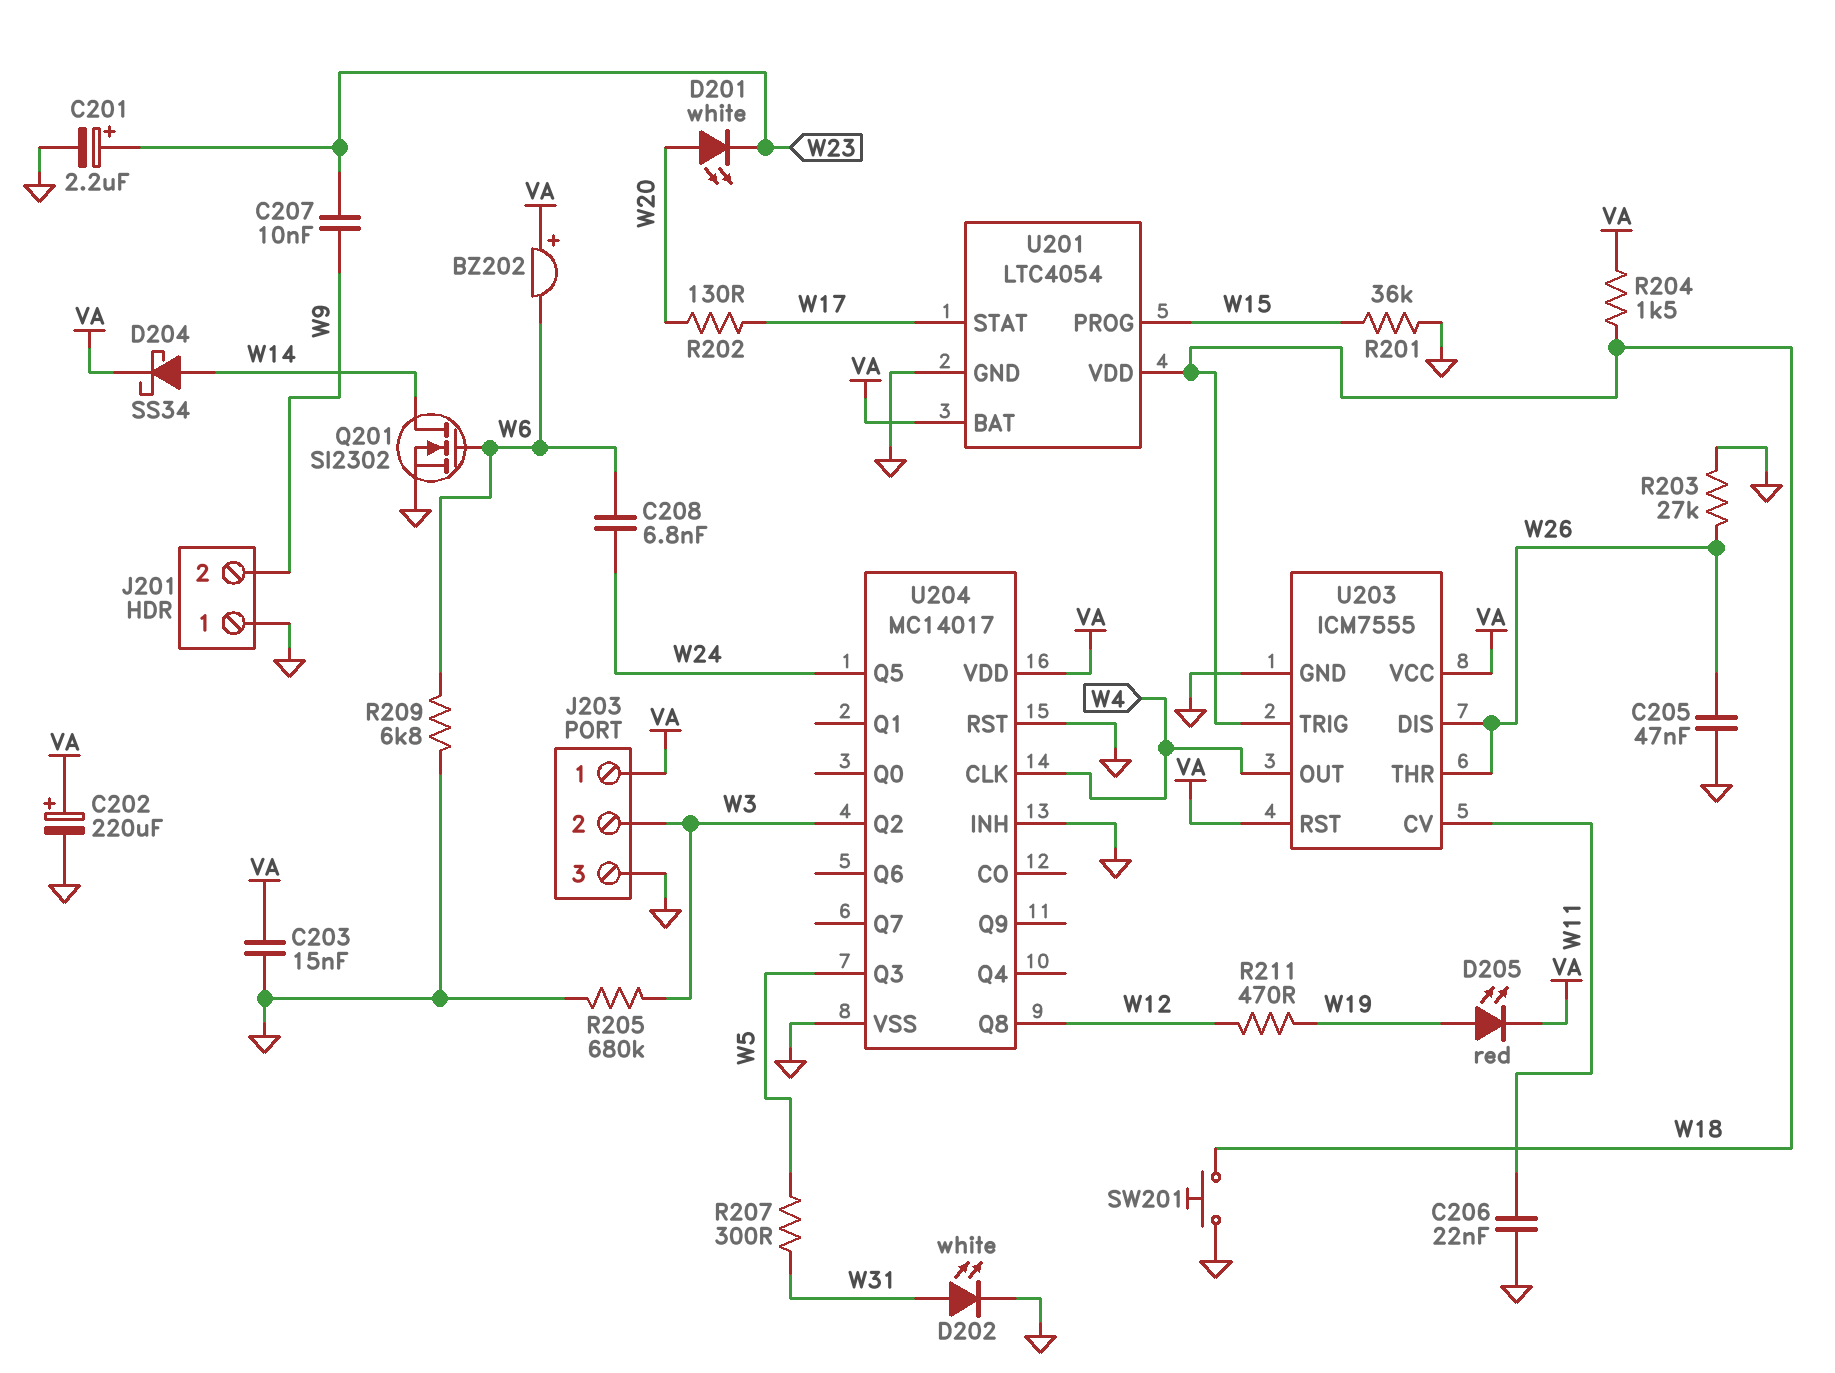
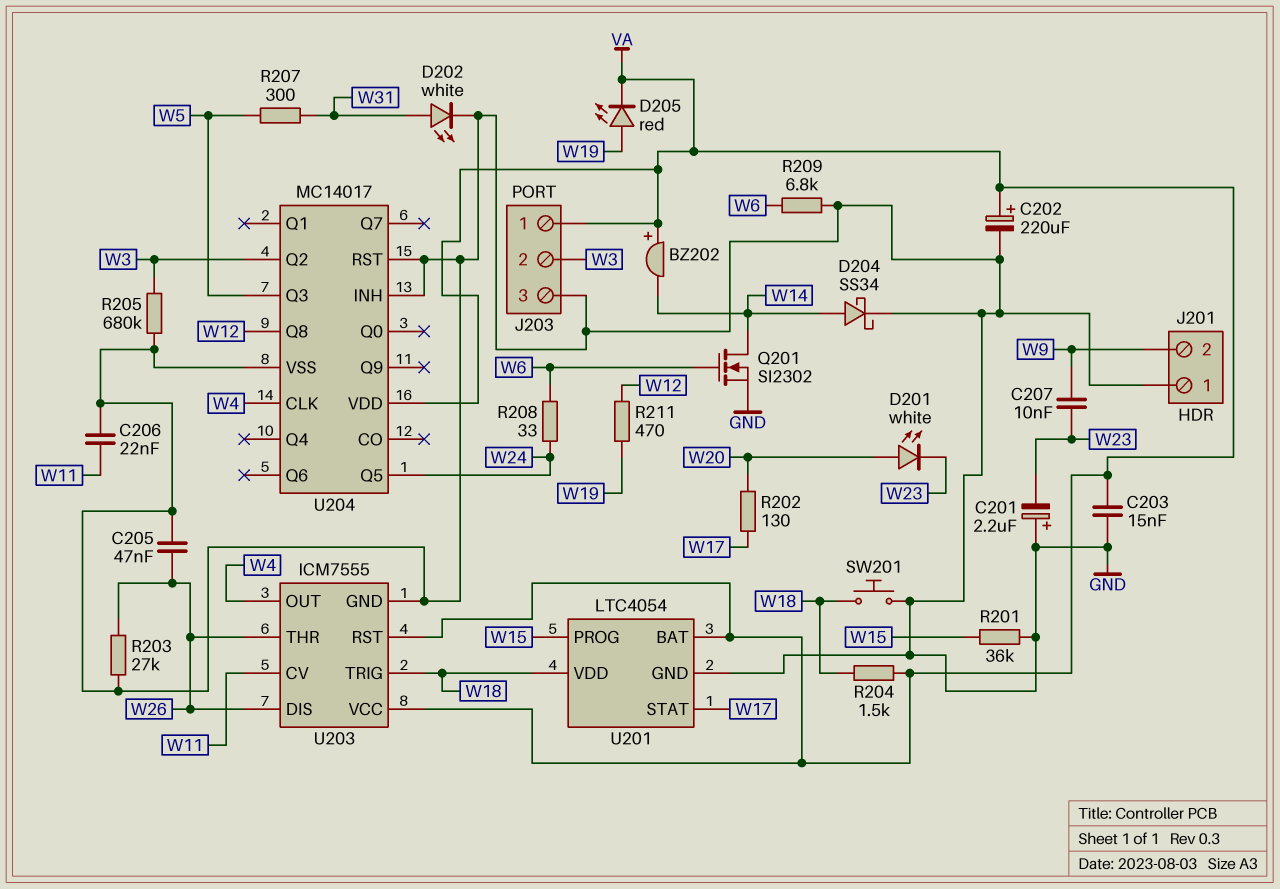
BZ202: buzzer (plus VA, minus W6) -> buzzer (plus VA, minus W14)
C201: 2.2uF (plus W23, minus GND) -> 2.2uF (plus GND, minus W23)
C208: 6.8nF (W6, W24) -> none
D204: schottky SS34 (A W14, K VA) -> schottky SS34 (A W14, K GND)
R208: none -> 33 (W6, W24)

